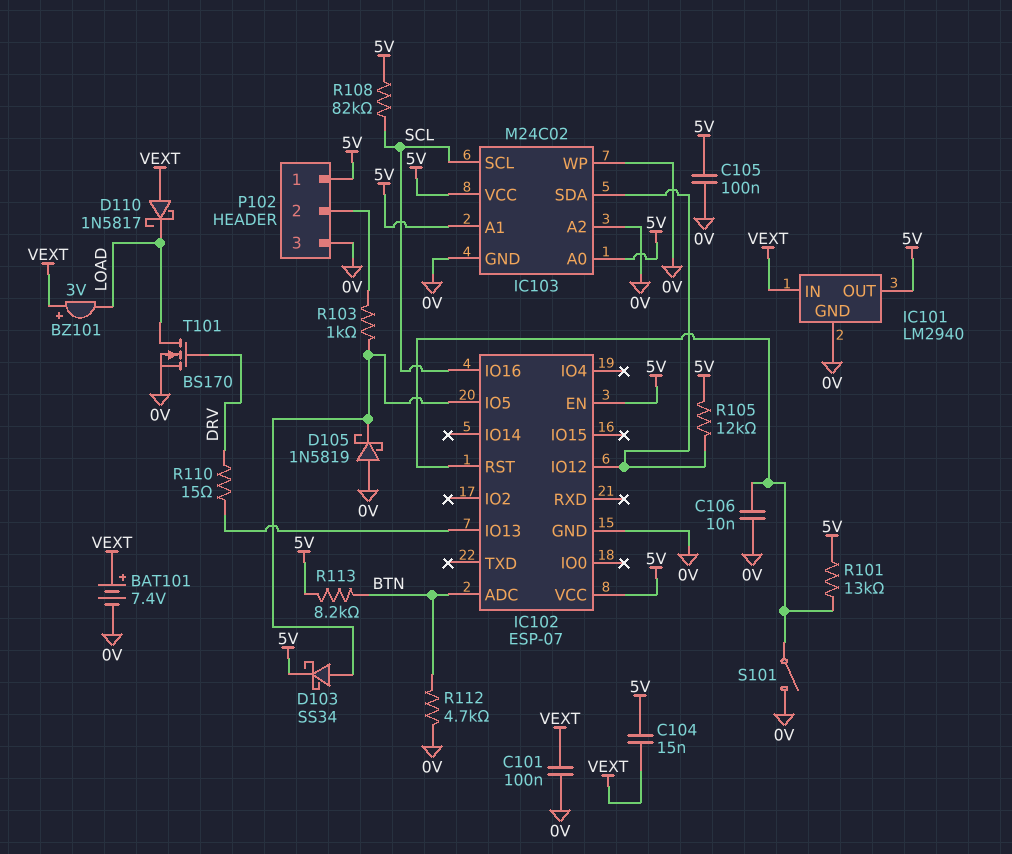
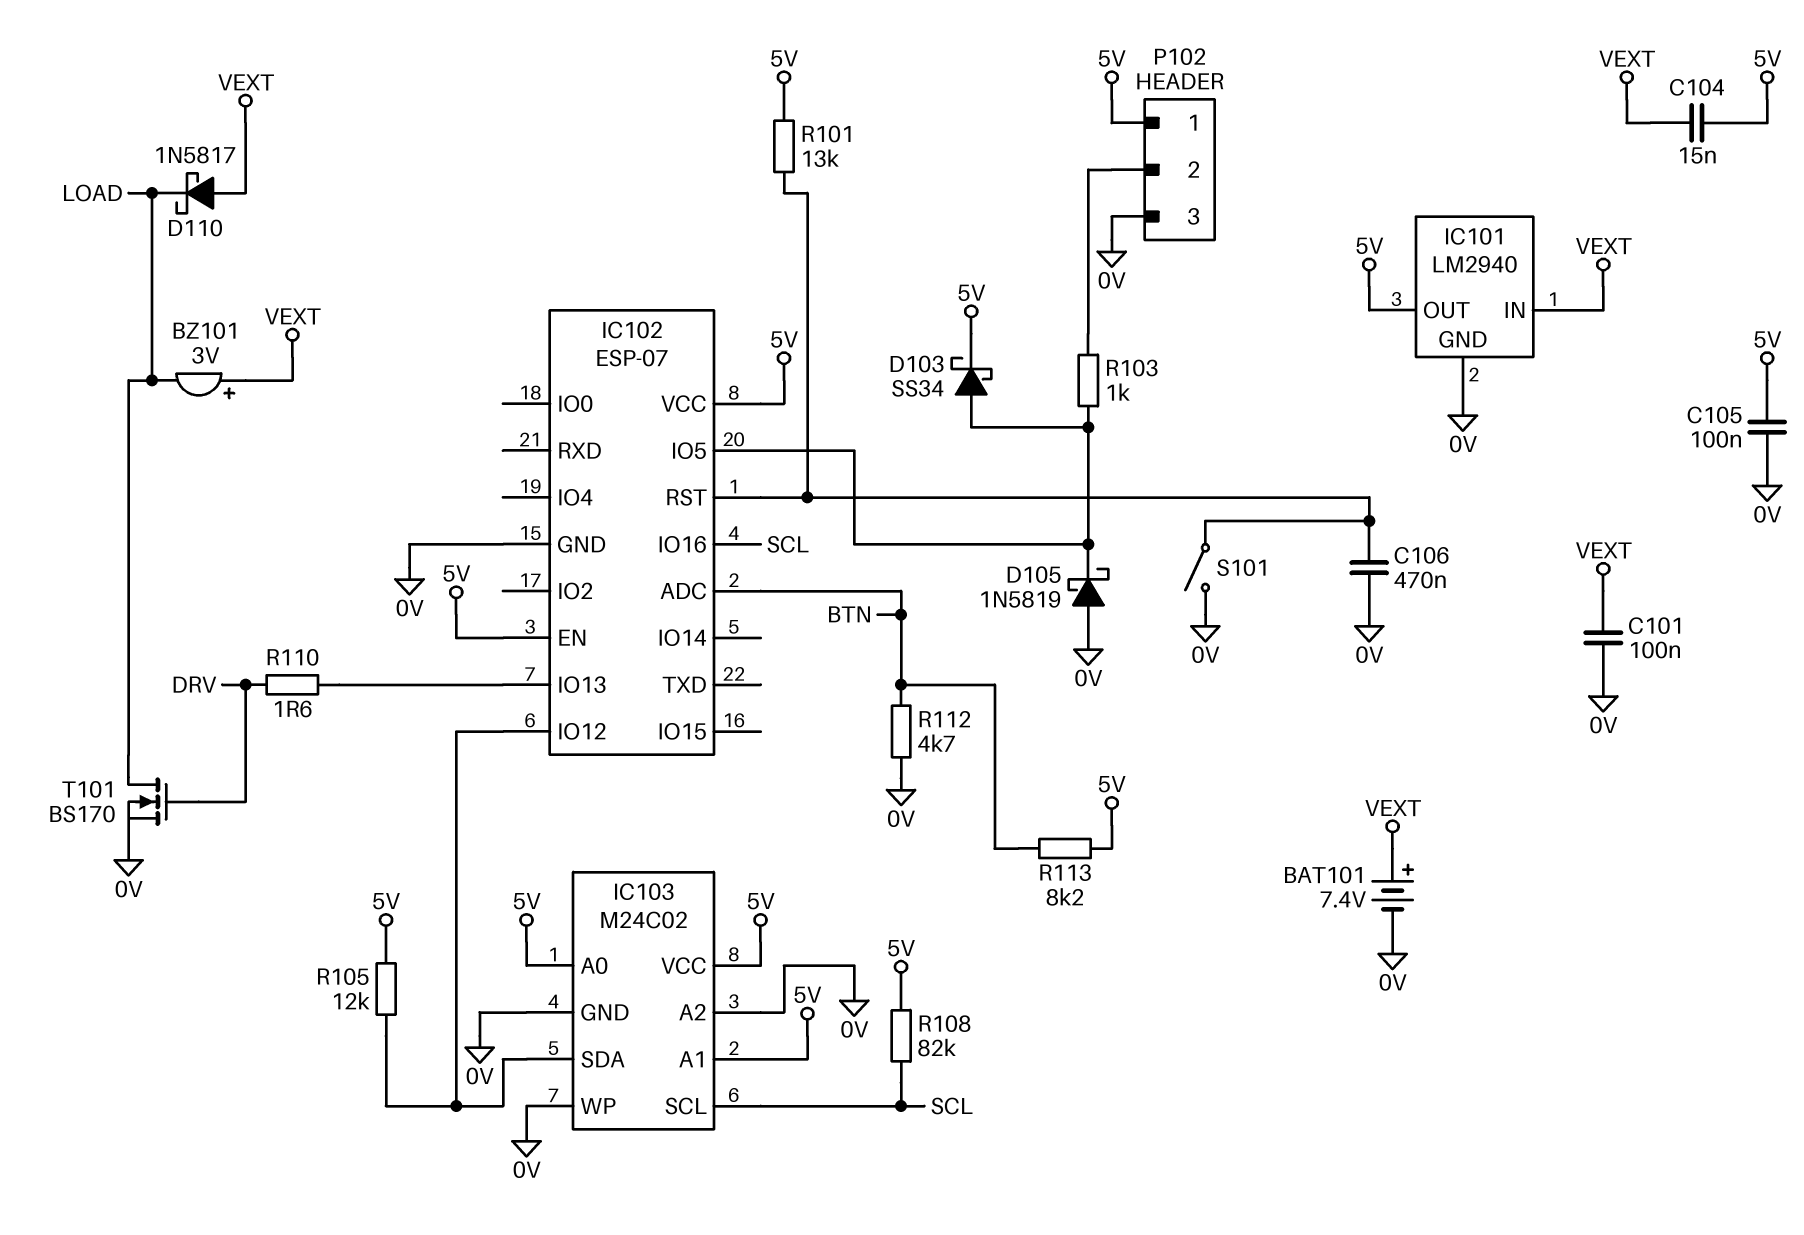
C106: 10nF (0V, IC102/RST) -> 470nF (0V, IC102/RST)
R110: 15 (DRV, IC102/IO13) -> 1.6 (DRV, IC102/IO13)

